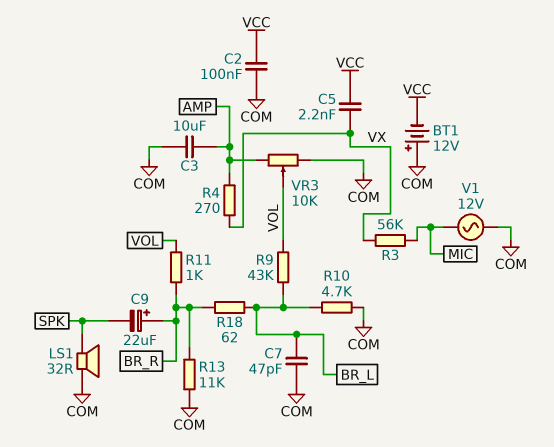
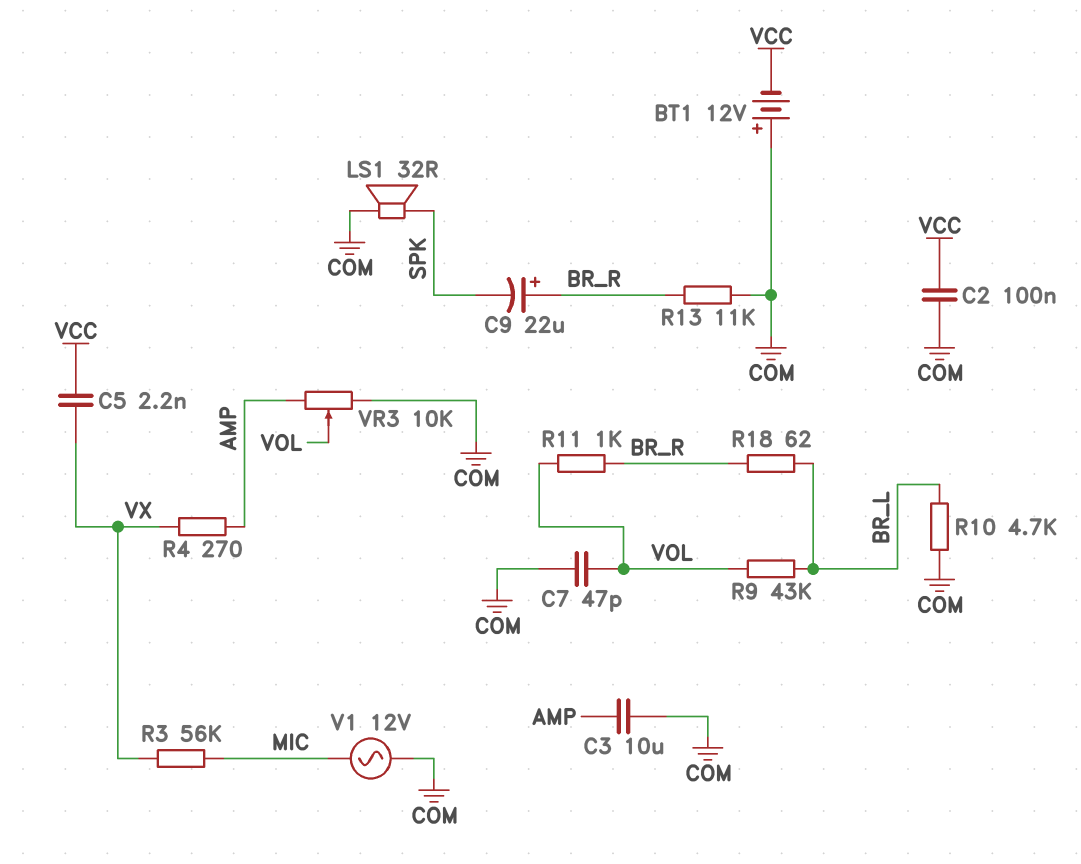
C7: 47pF (BR_L, COM) -> 47pF (COM, VOL)

